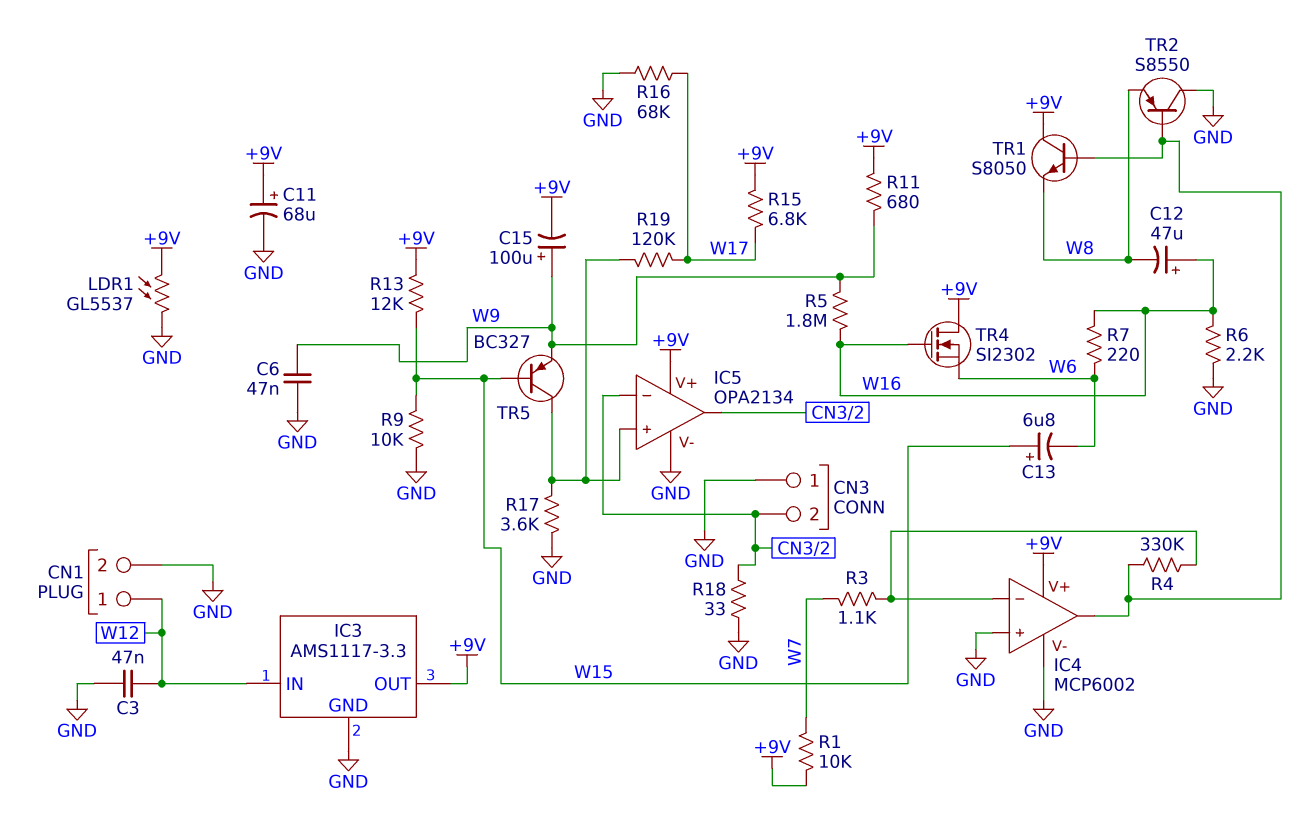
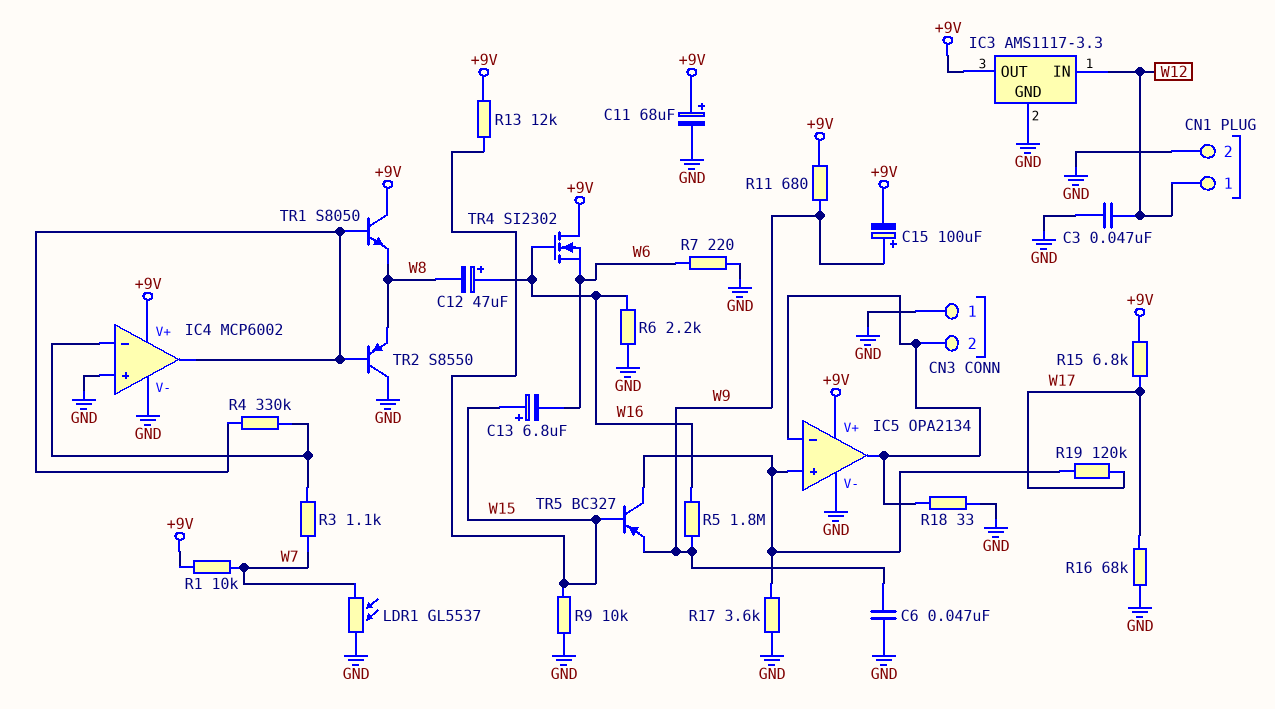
LDR1: GL5537 (+9V, GND) -> GL5537 (GND, W7)
R7: 220 (W6, W16) -> 220 (GND, W6)

